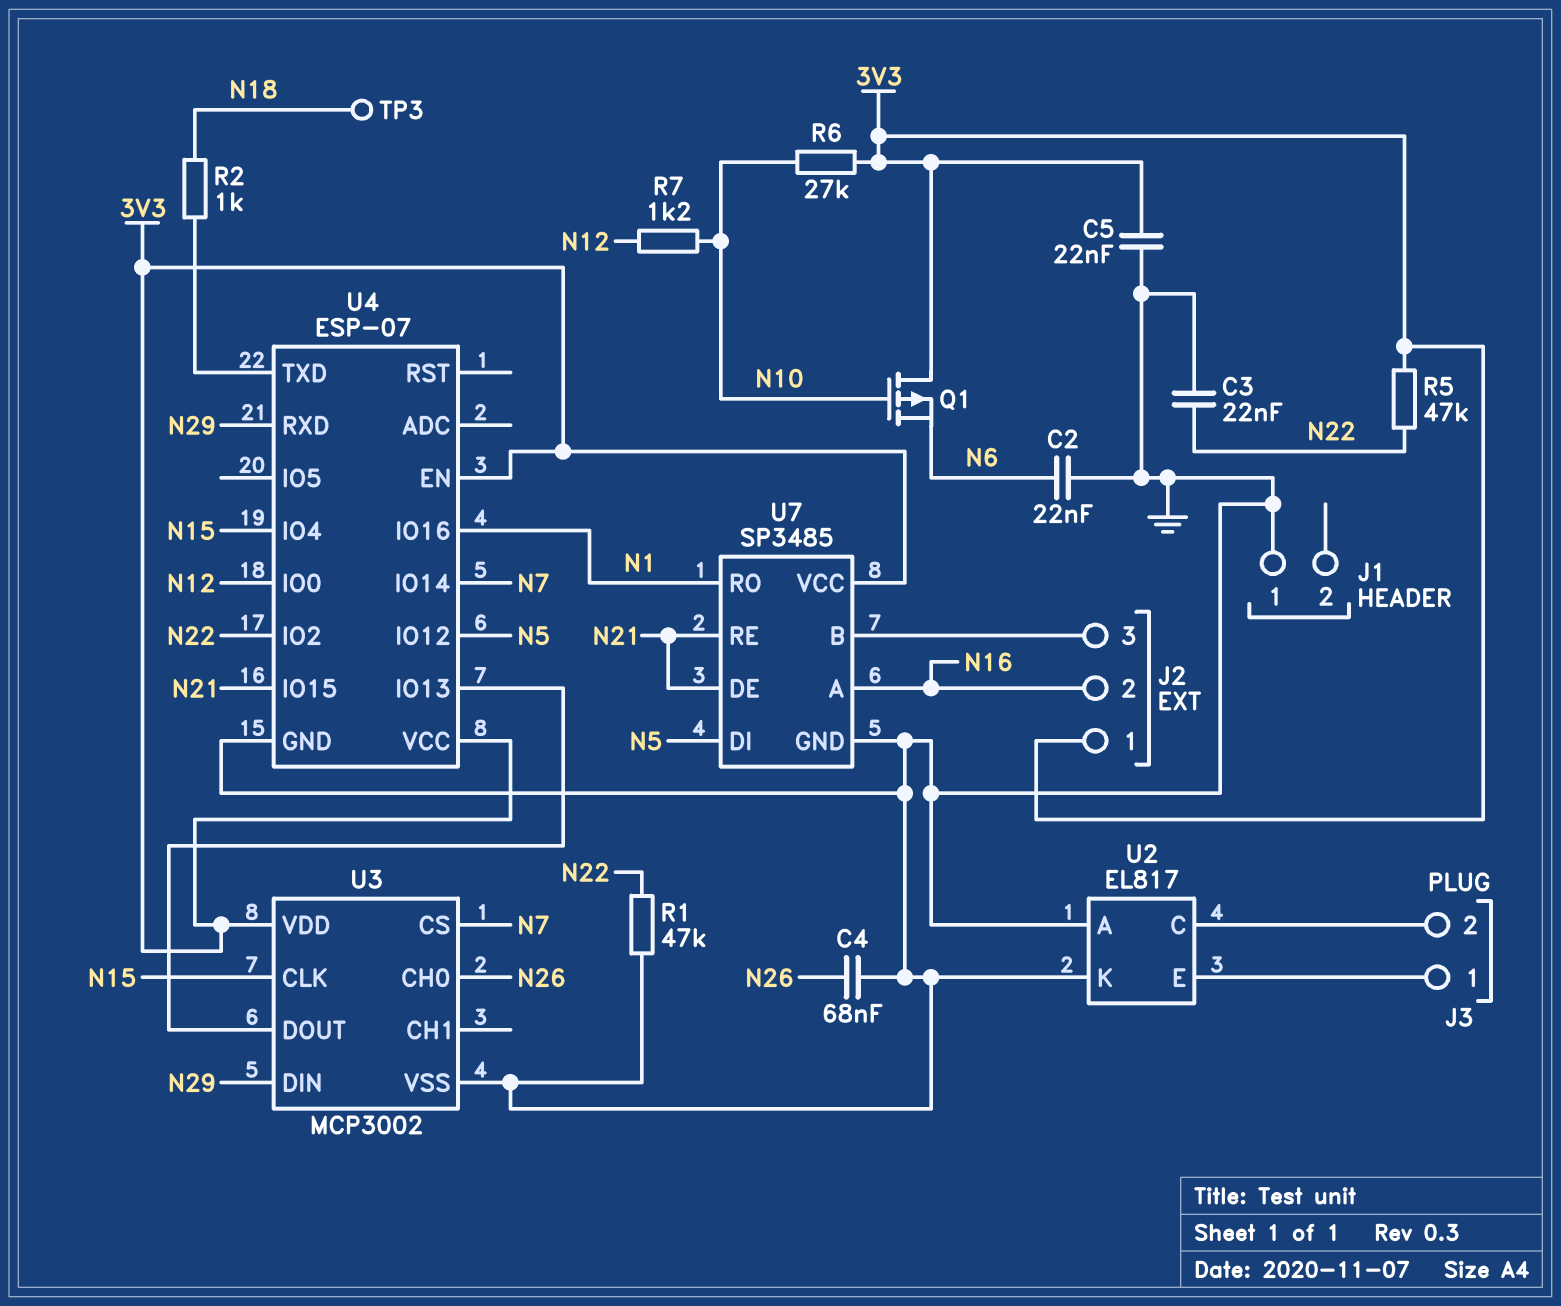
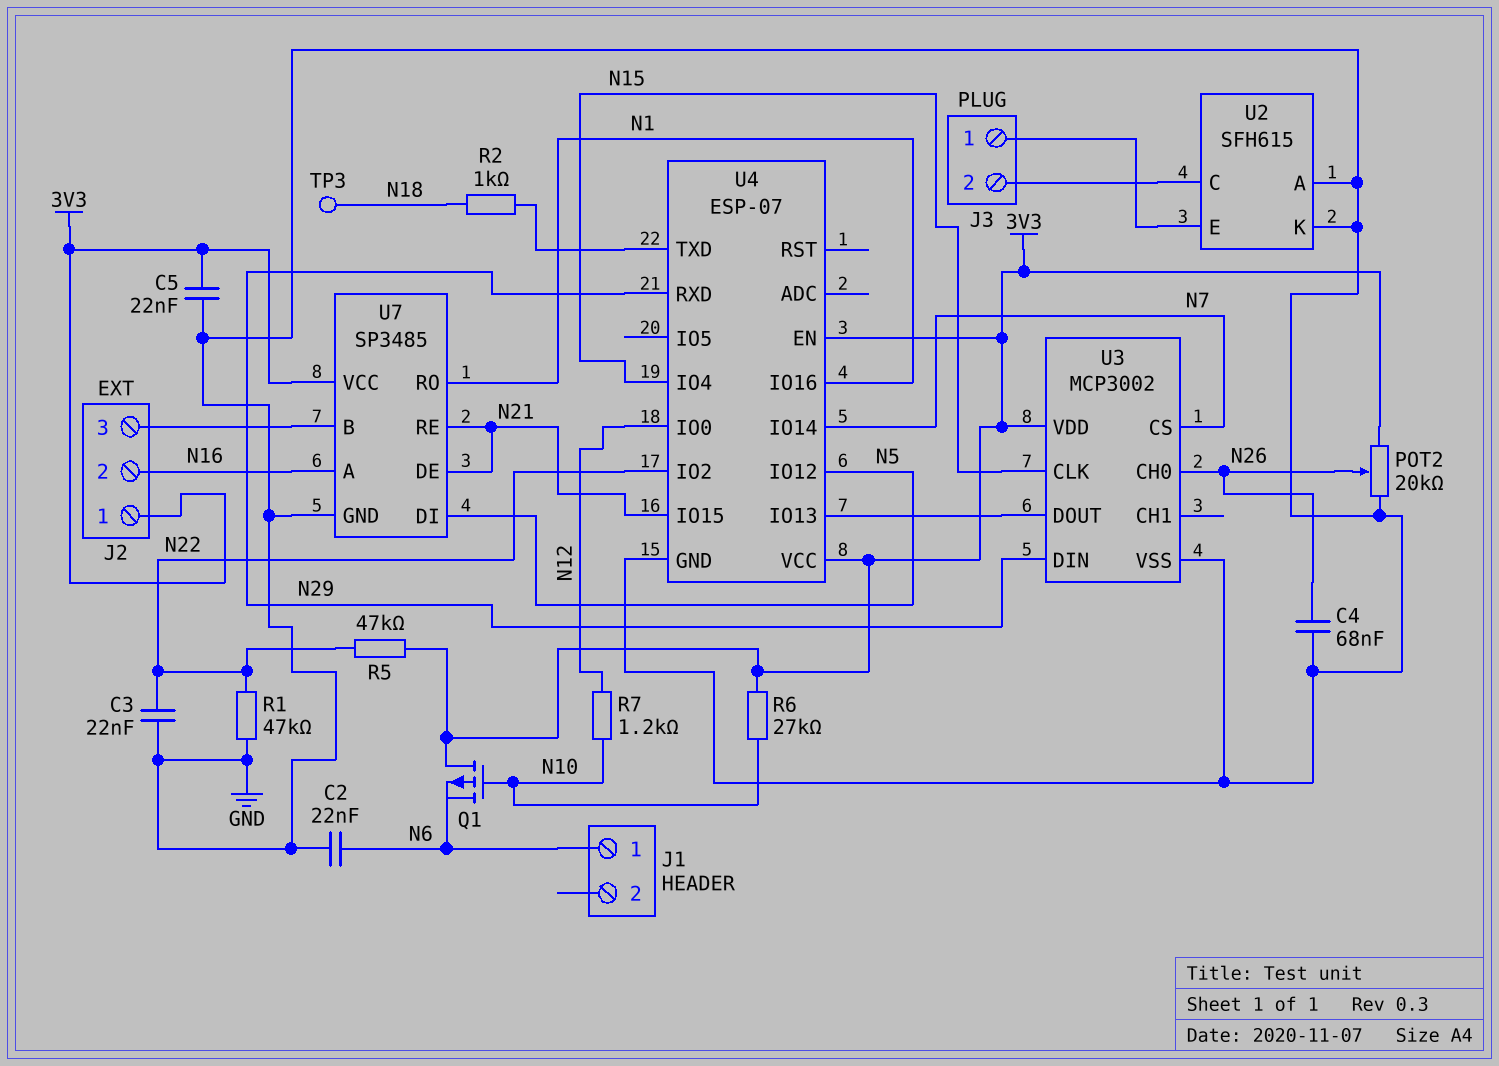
J1 pin 1: GND -> N6
POT2: none -> 20k (3V3, GND, wiper N26)
U2: EL817 -> SFH615

